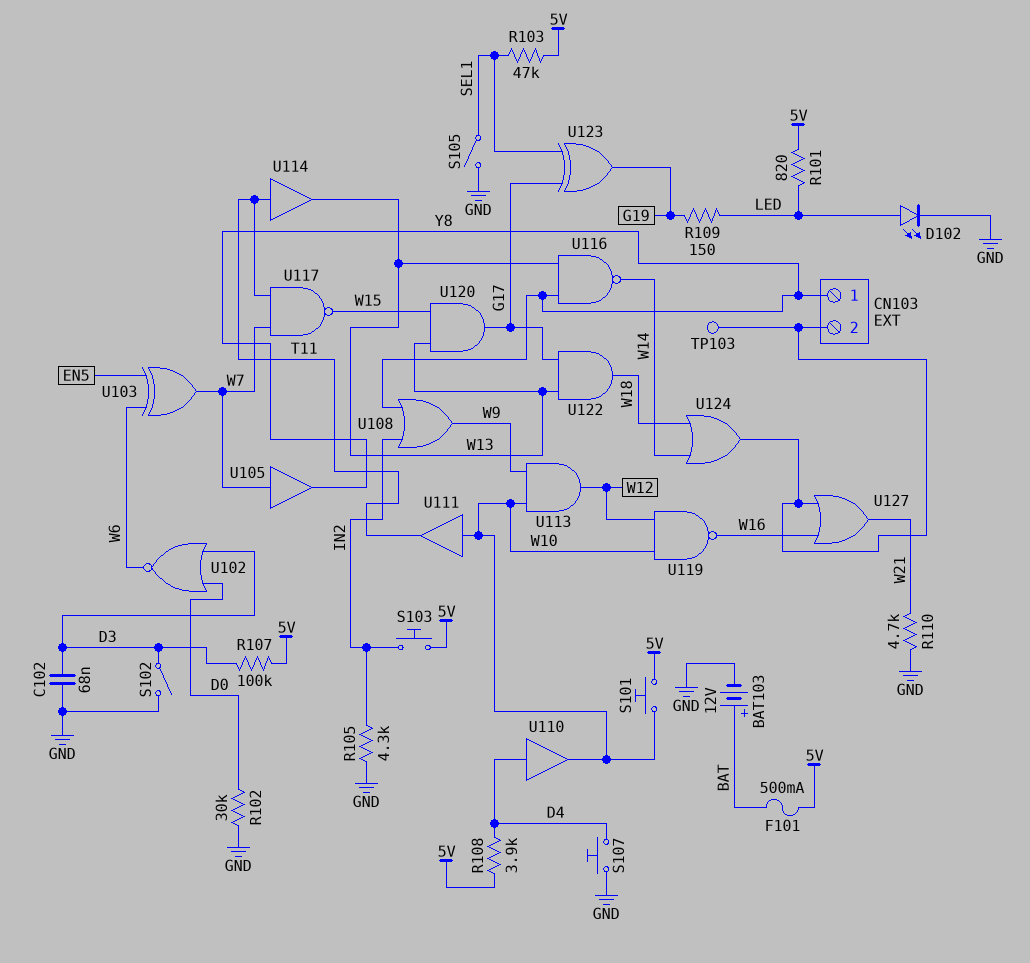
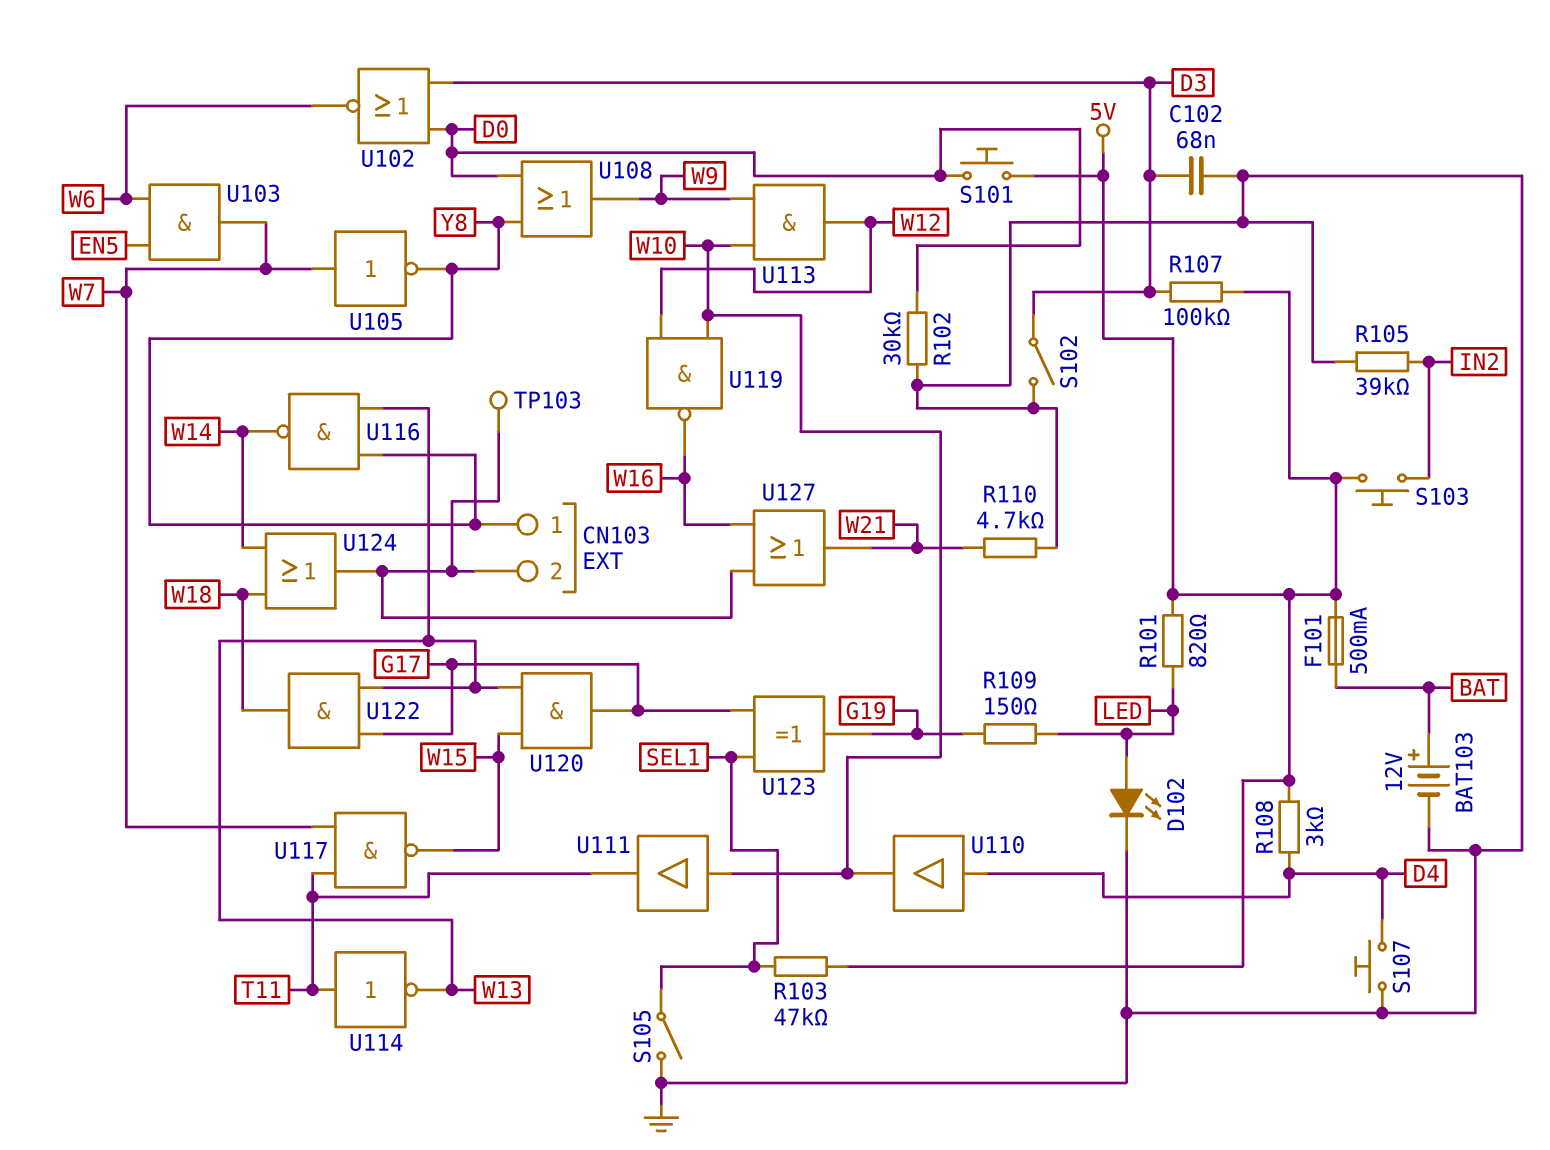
R105: 4.3k (GND, IN2) -> 39k (GND, IN2)
R108: 3.9k (5V, D4) -> 3k (5V, D4)
S101: button (5V, W10) -> button (5V, D0)
U103: XOR (in EN5, in W6, out W7) -> AND (in EN5, in W6, out W7)
U105: buffer (in W7, out Y8) -> NOT (in W7, out Y8)
U108: OR (in IN2, in Y8, out W9) -> OR (in D0, in Y8, out W9)
U114: buffer (in T11, out W13) -> NOT (in T11, out W13)

